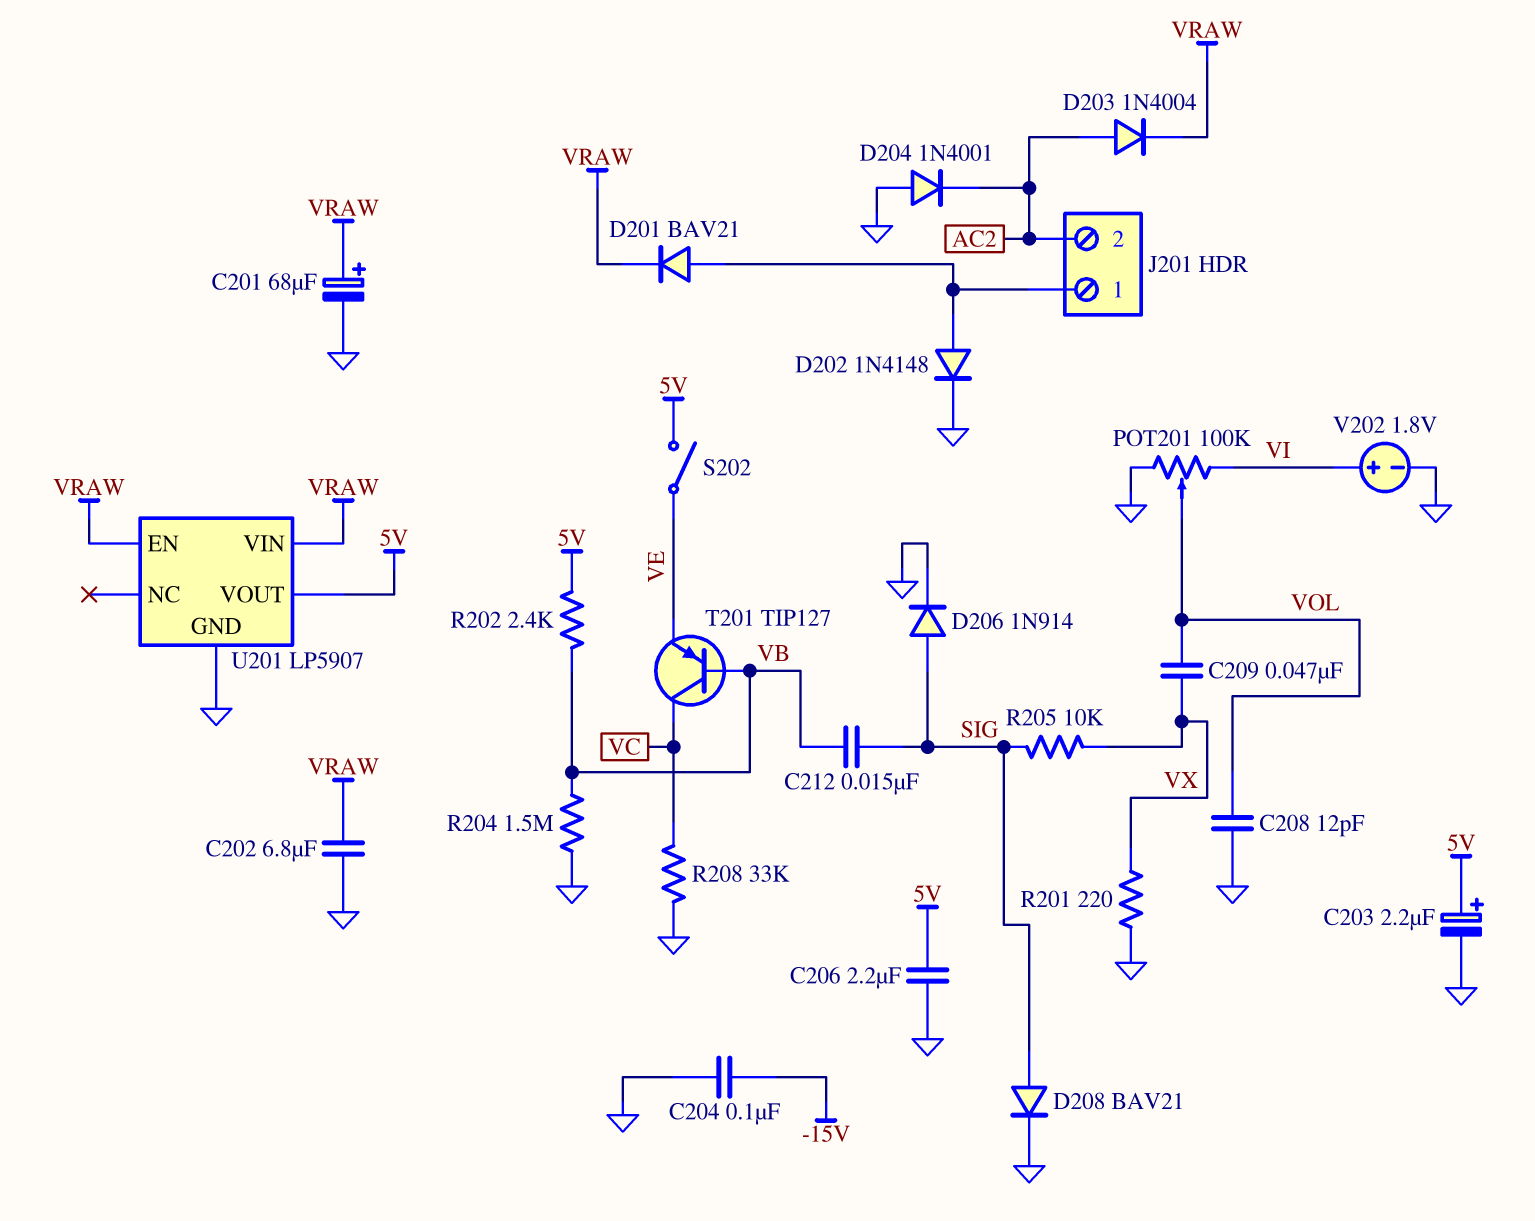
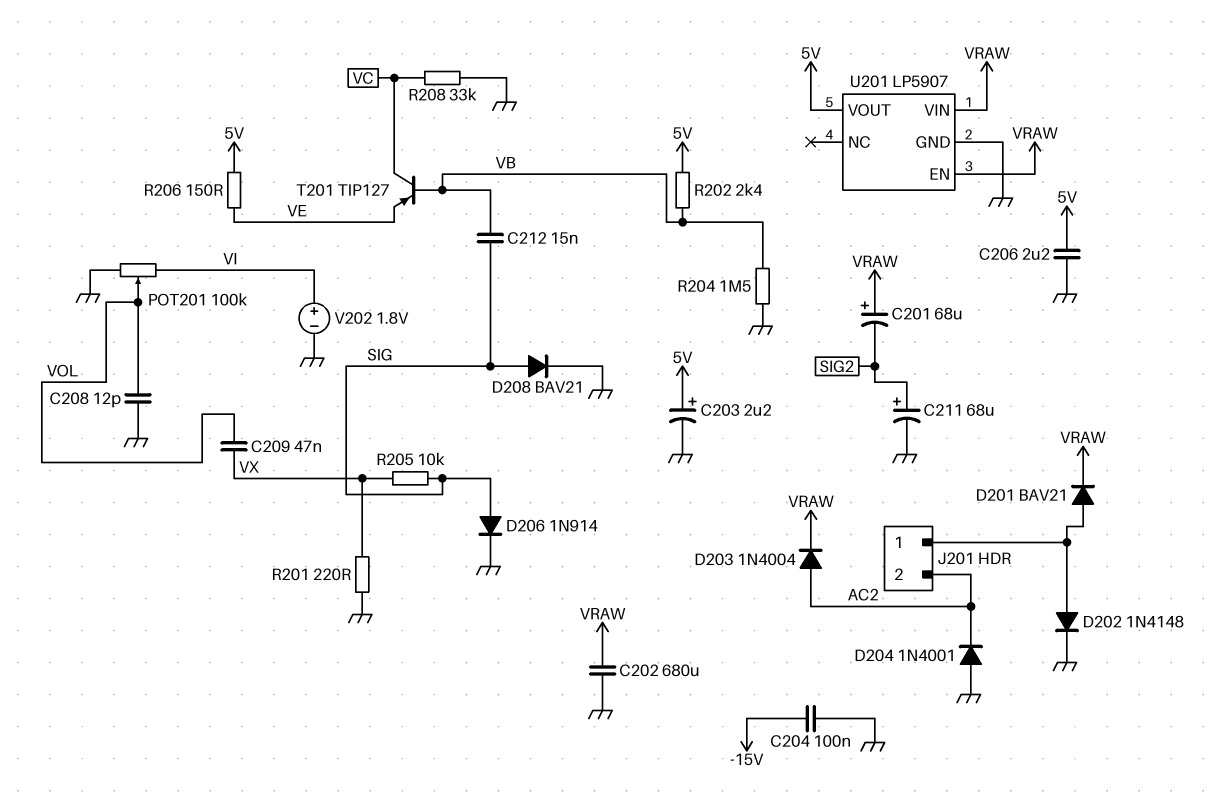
C201: 68uF (plus VRAW, minus GND) -> 68uF (plus VRAW, minus SIG2)
C202: 6.8uF (GND, VRAW) -> 680uF (GND, VRAW)
C211: none -> 68uF (plus SIG2, minus GND)
R206: none -> 150 (5V, VE)
S202: switch (5V, VE) -> none

